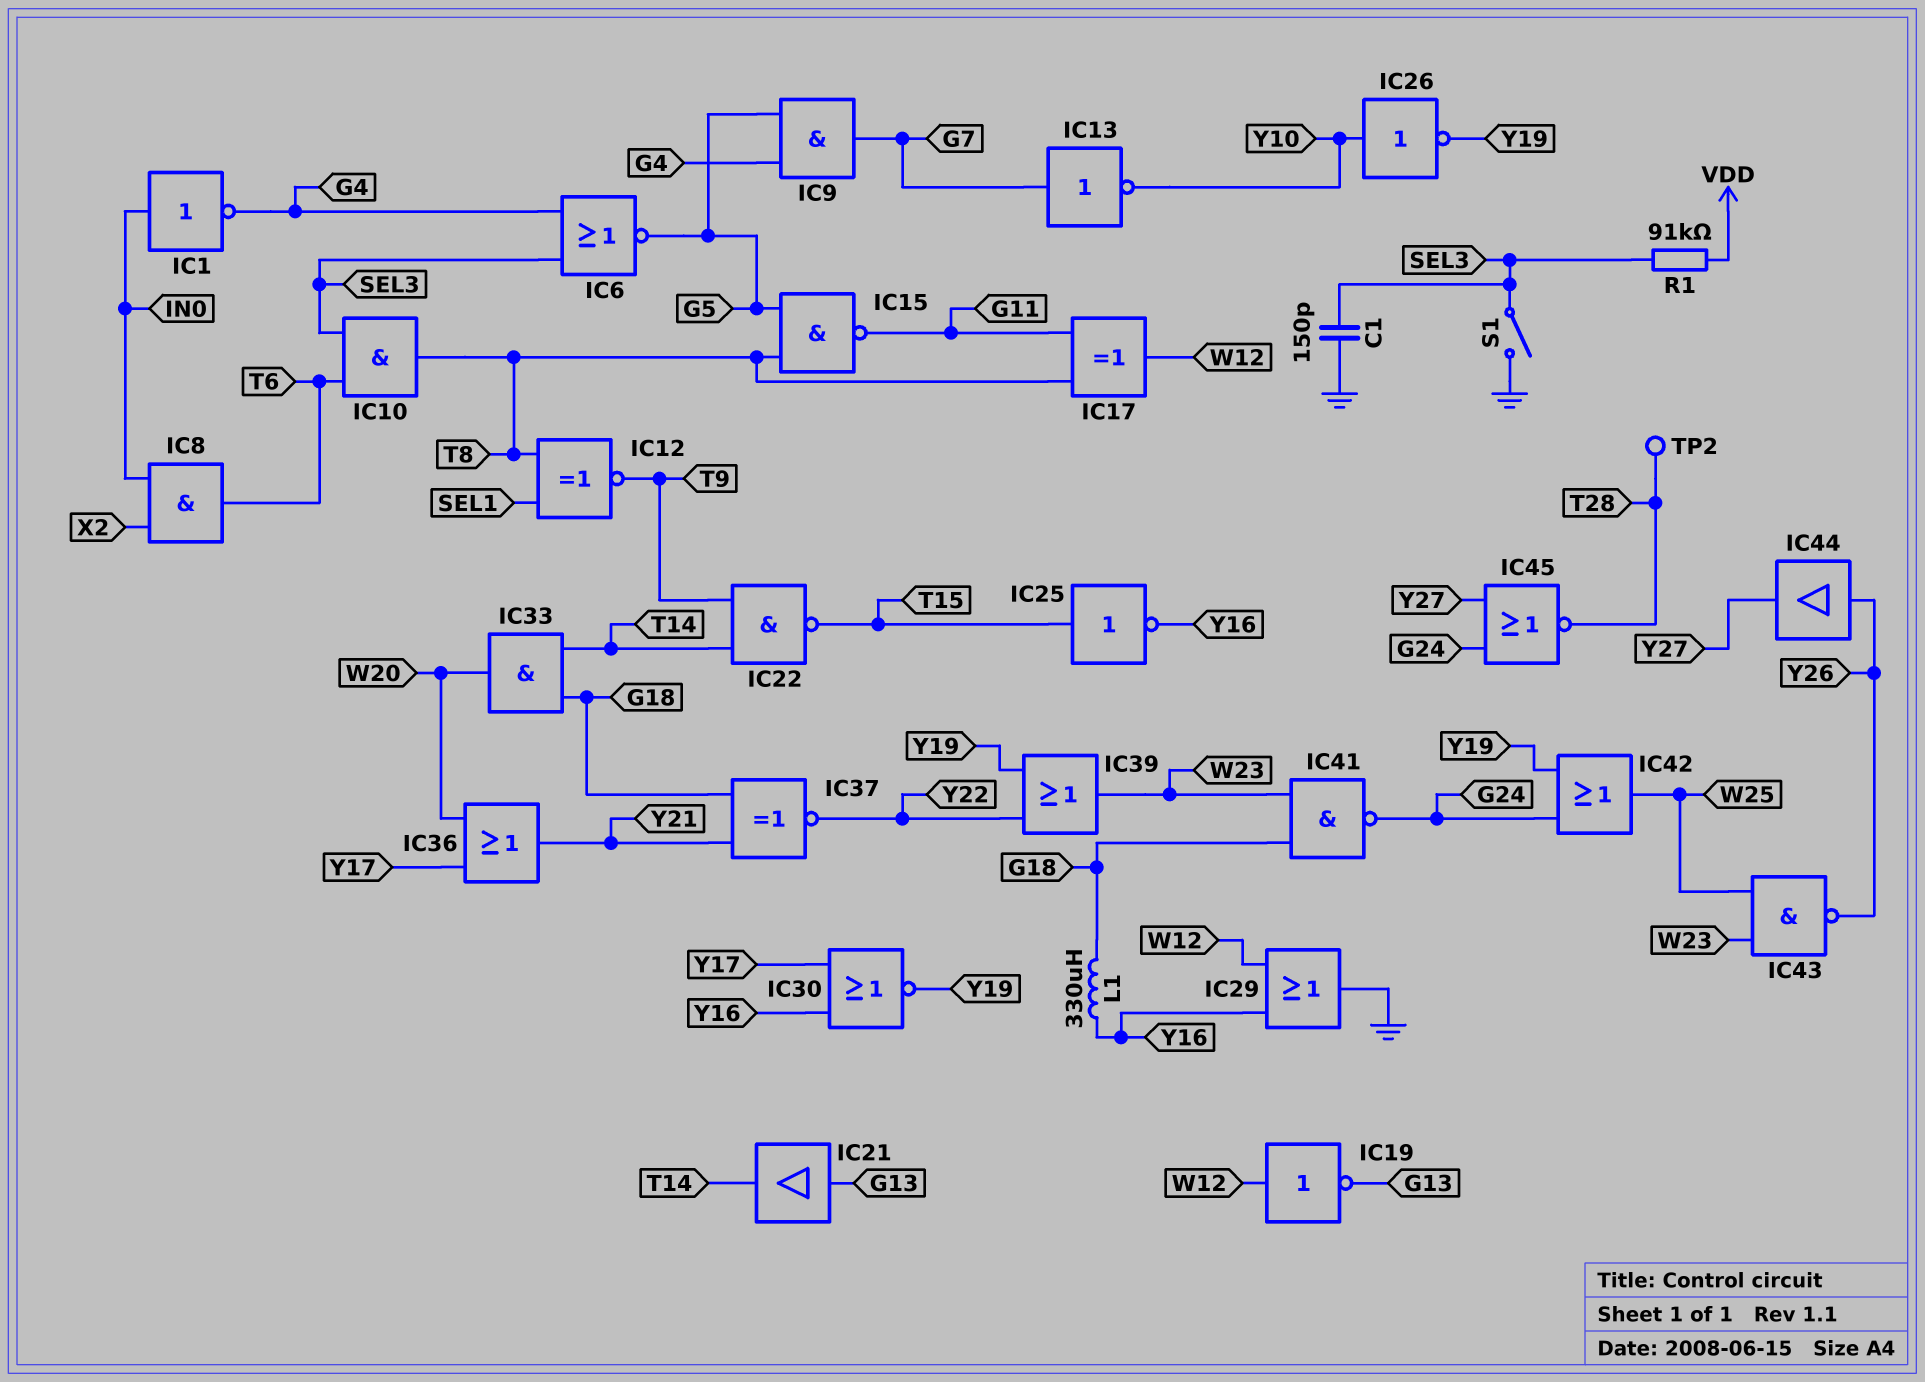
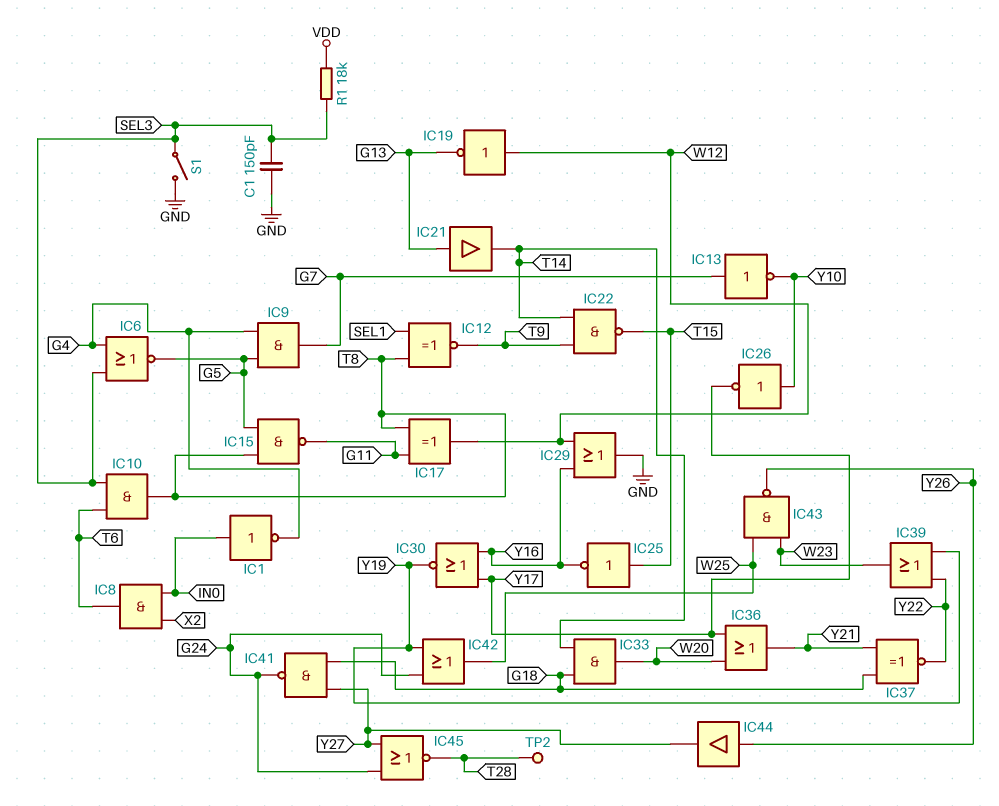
IC26: NOT (in Y10, out Y19) -> NOT (in Y10, out Y17)
IC41: NAND (in G18, in W23, out G24) -> NAND (in G18, in Y27, out G24)
L1: 330uH (G18, Y16) -> none
R1: 91k (SEL3, VDD) -> 18k (SEL3, VDD)

